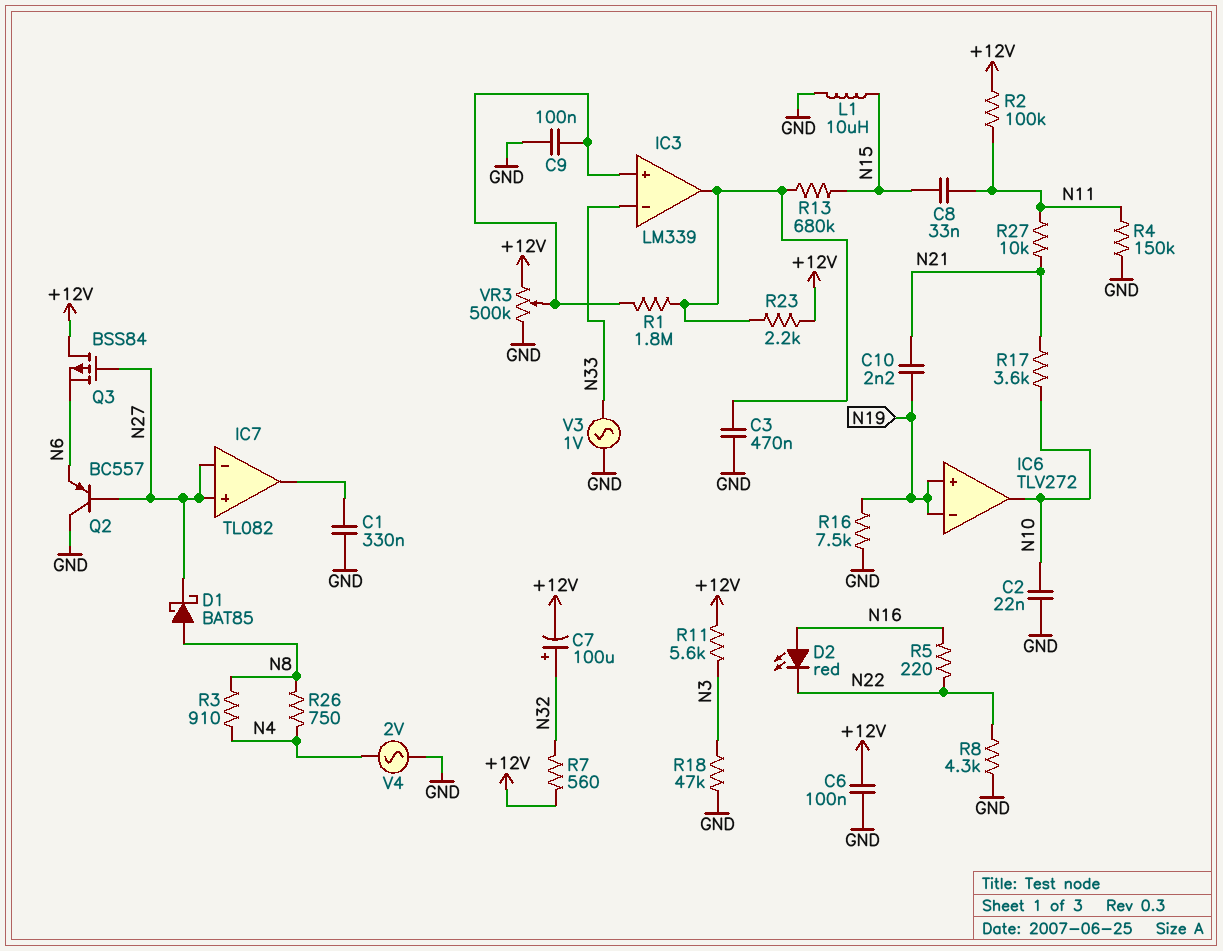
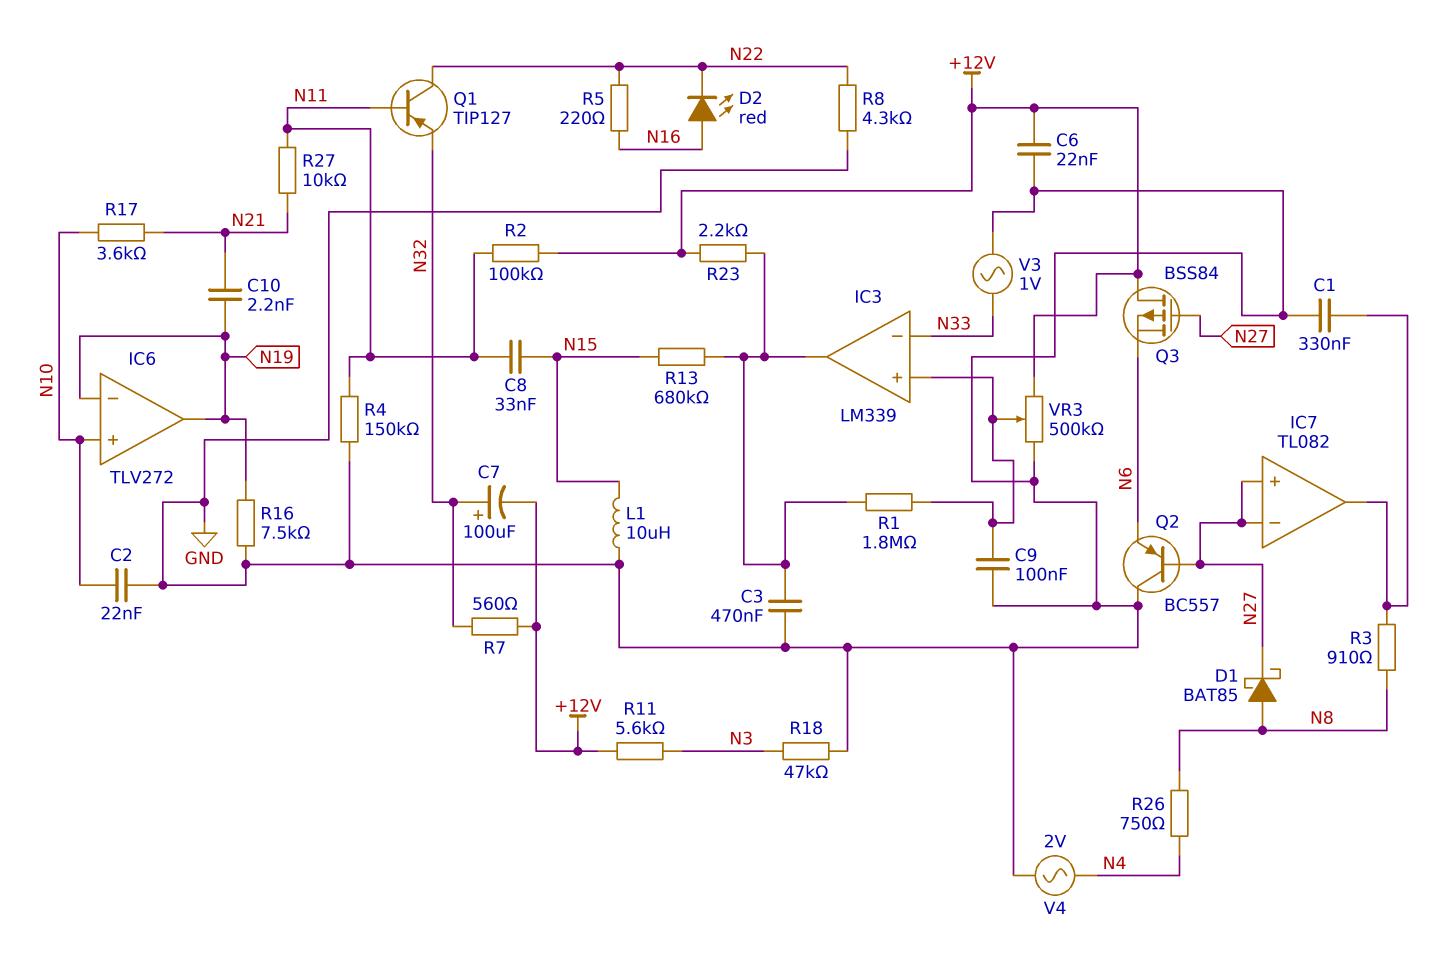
C6: 100nF (+12V, GND) -> 22nF (+12V, GND)
IC6 pin in+: N19 -> N10
IC6 pin out: N10 -> N19
Q1: none -> PNP TIP127 (B N11, C N22, E N32)
R3: 910 (N4, N8) -> 910 (IC7/out, N8)

